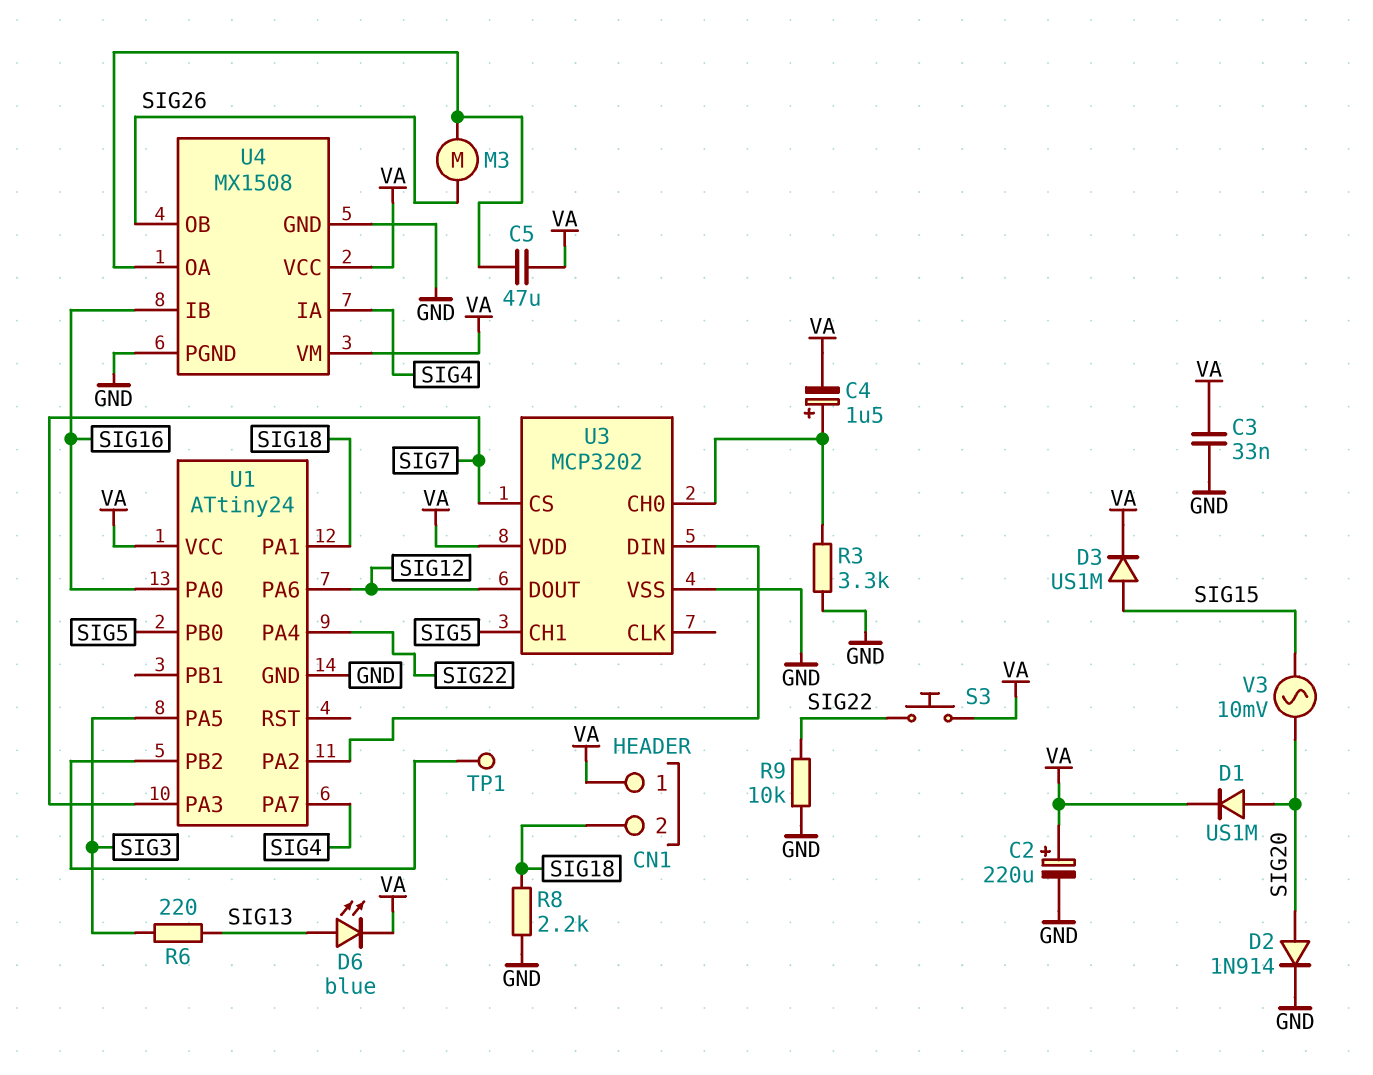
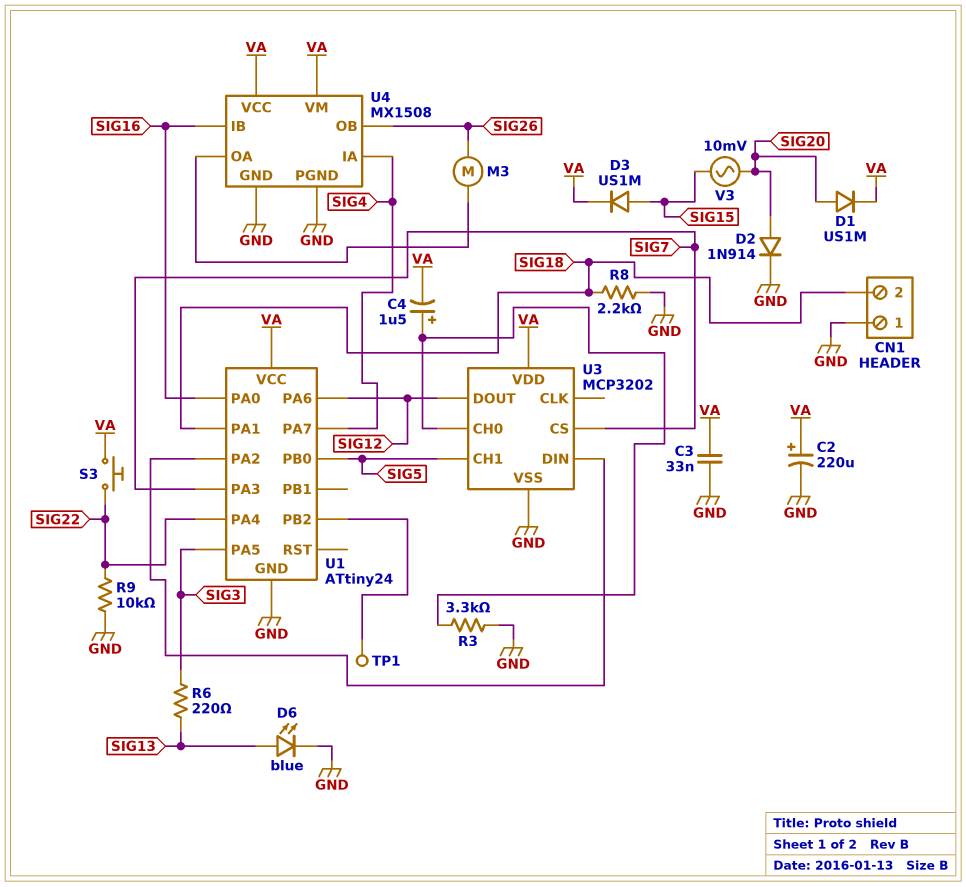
C5: 47uF (U4/OA, VA) -> none
CN1 pin 1: VA -> GND
D6: LED blue (A SIG13, K VA) -> LED blue (A SIG13, K GND)

